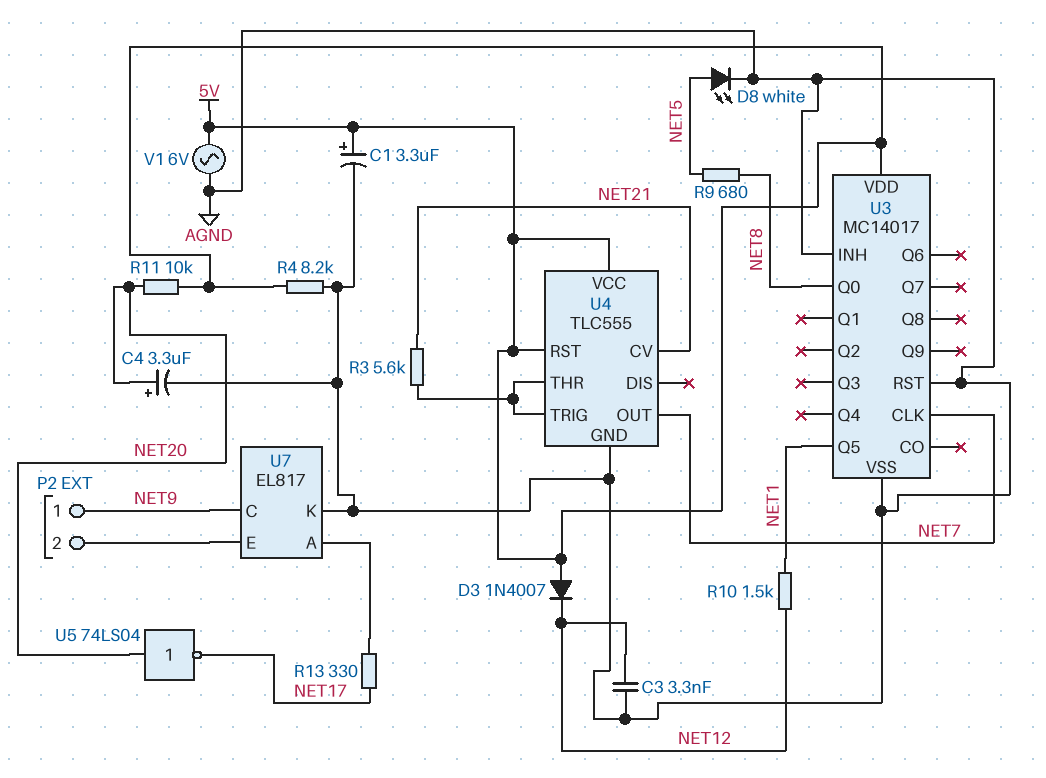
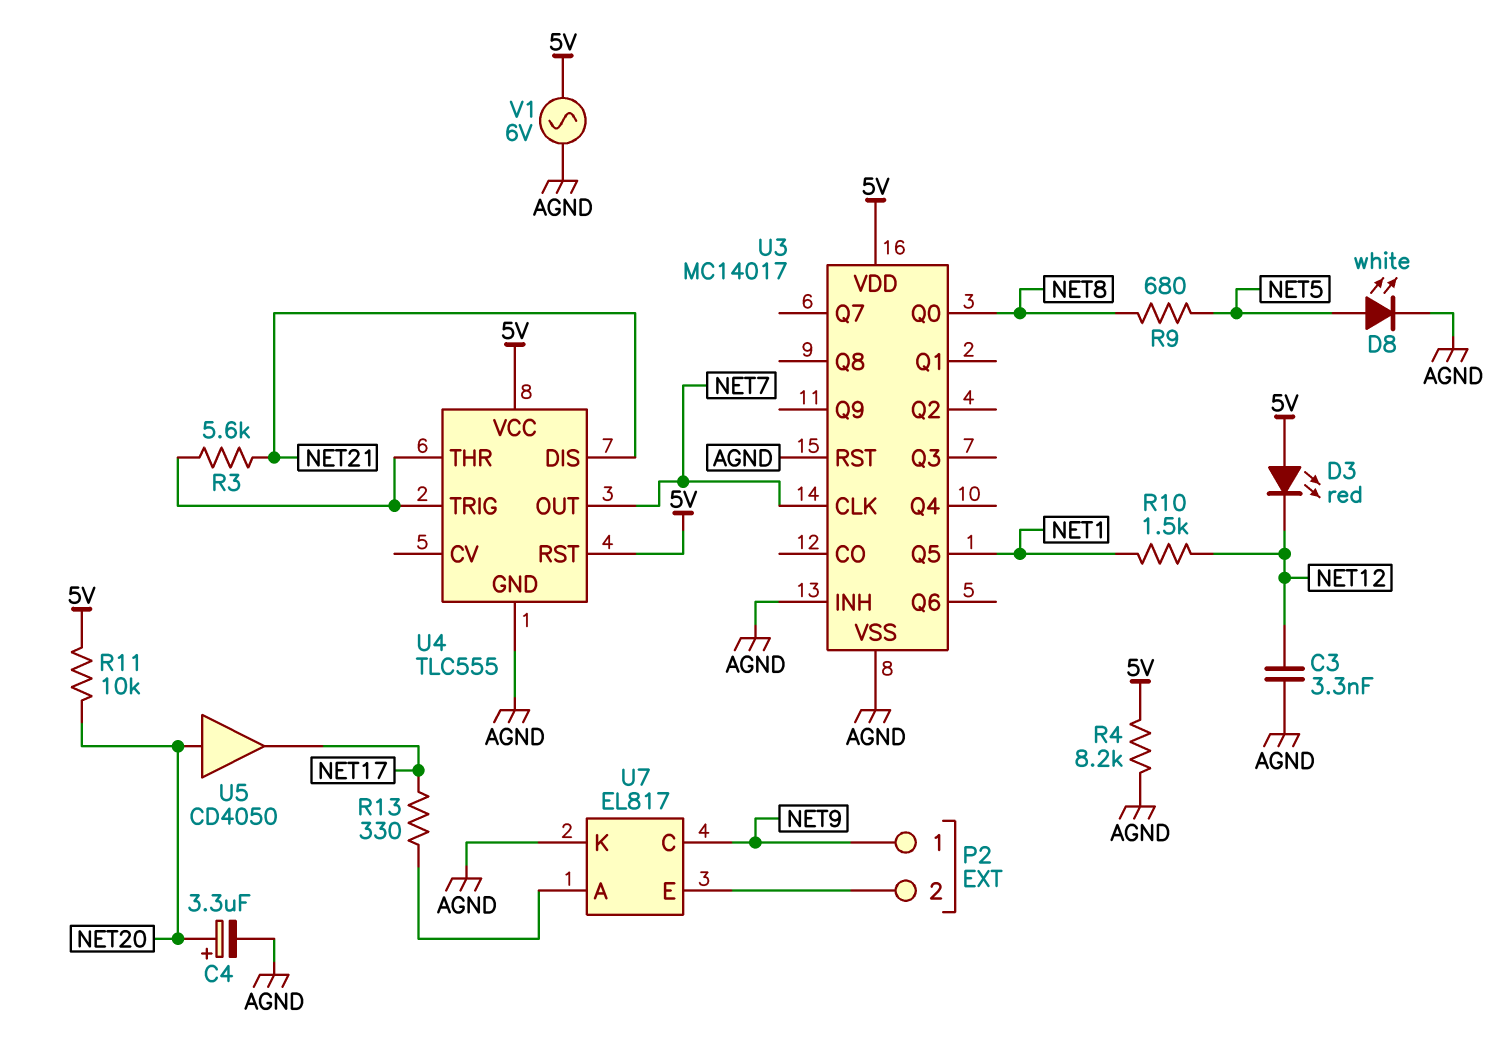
C1: 3.3uF (plus 5V, minus AGND) -> none
D3: diode 1N4007 (A 5V, K NET12) -> LED red (A 5V, K NET12)
U4 pin CV: NET21 -> none
U4 pin DIS: none -> NET21
U5: NOT 74LS04 (in NET20, out NET17) -> buffer CD4050 (in NET20, out NET17)

